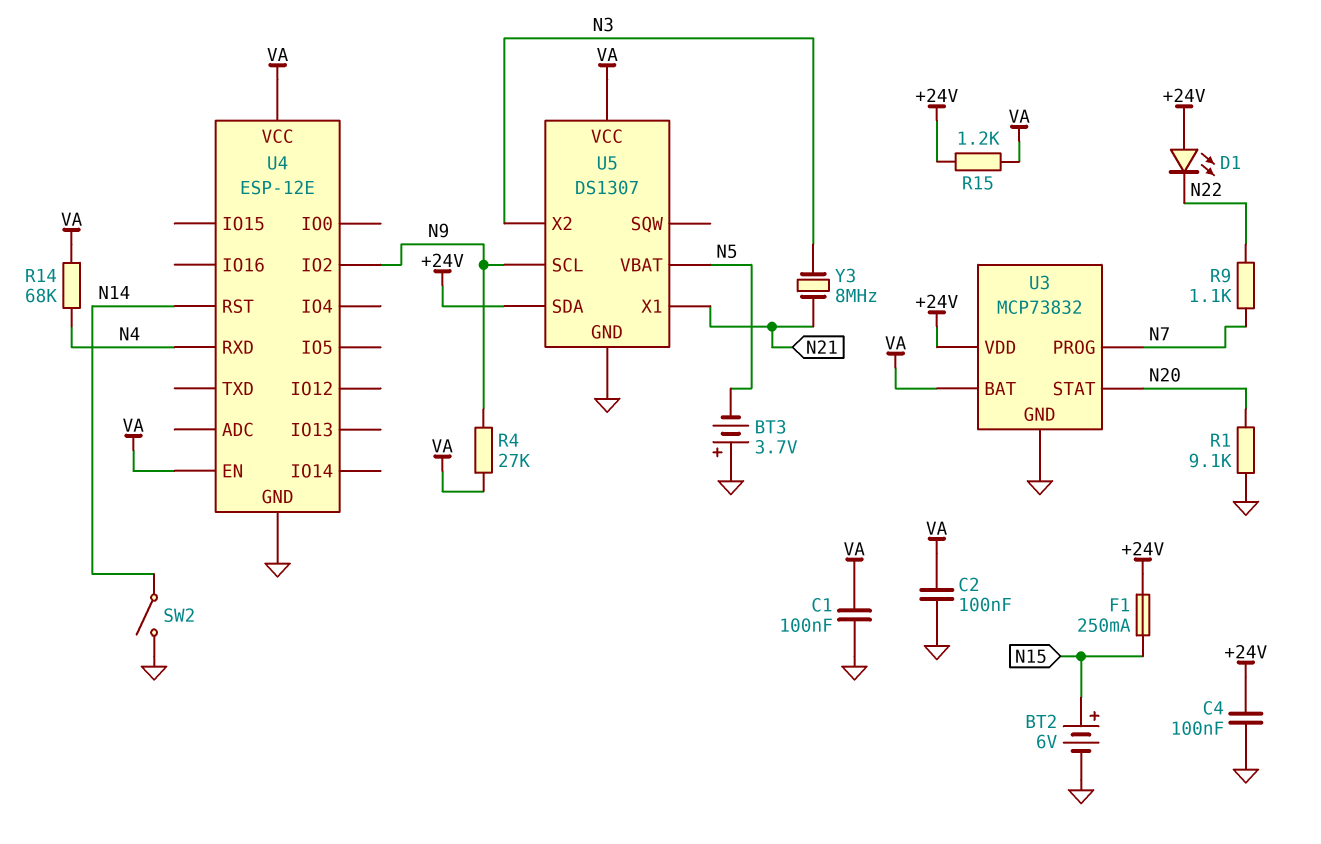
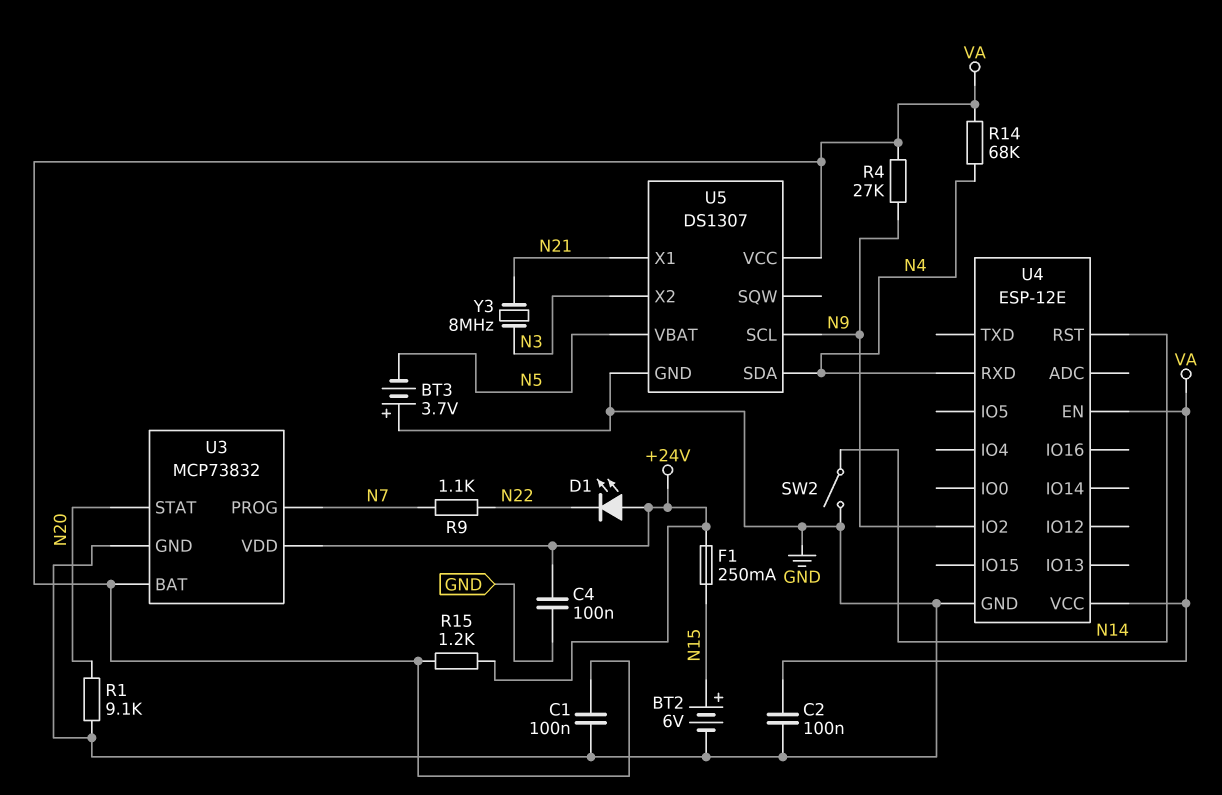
U5 pin SDA: +24V -> N4

